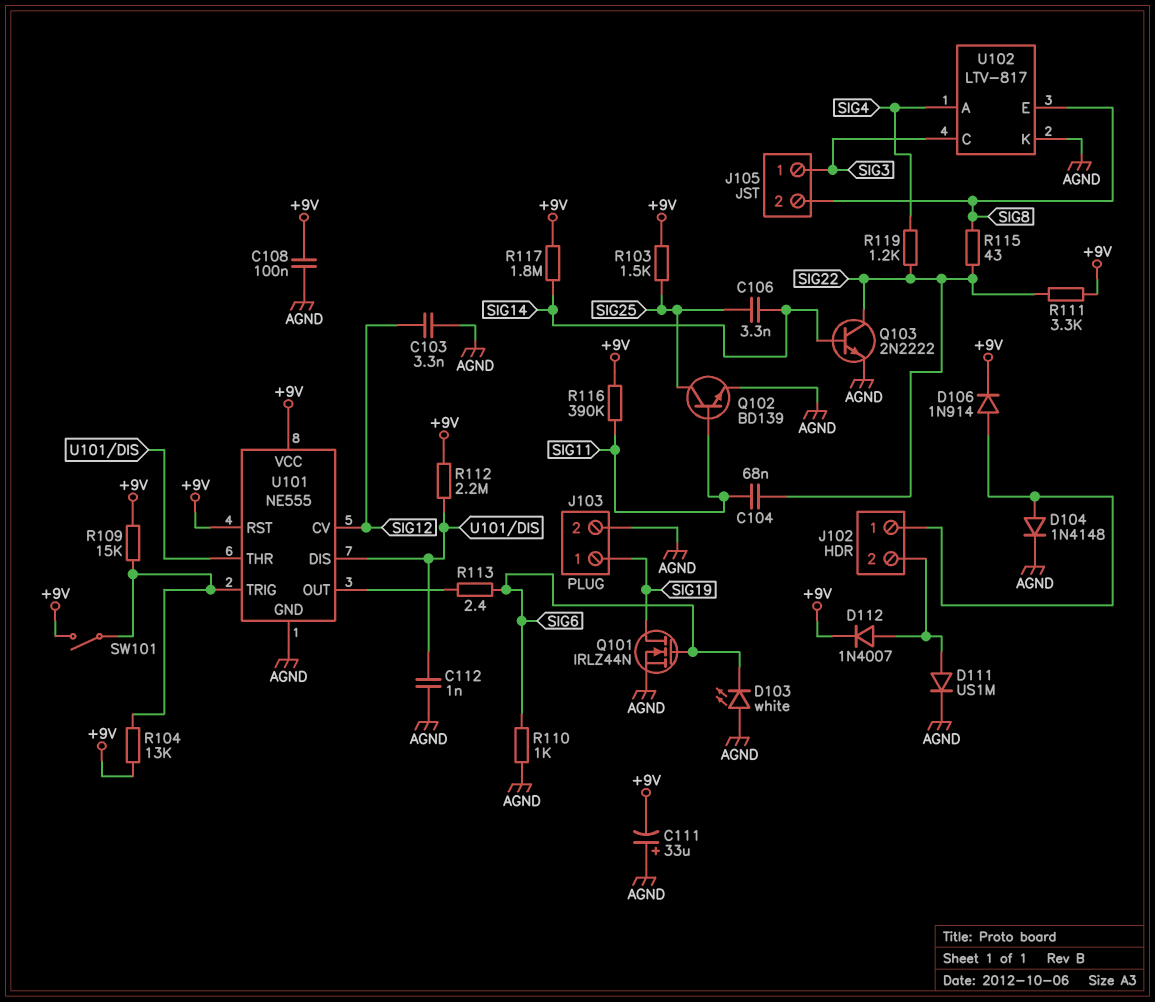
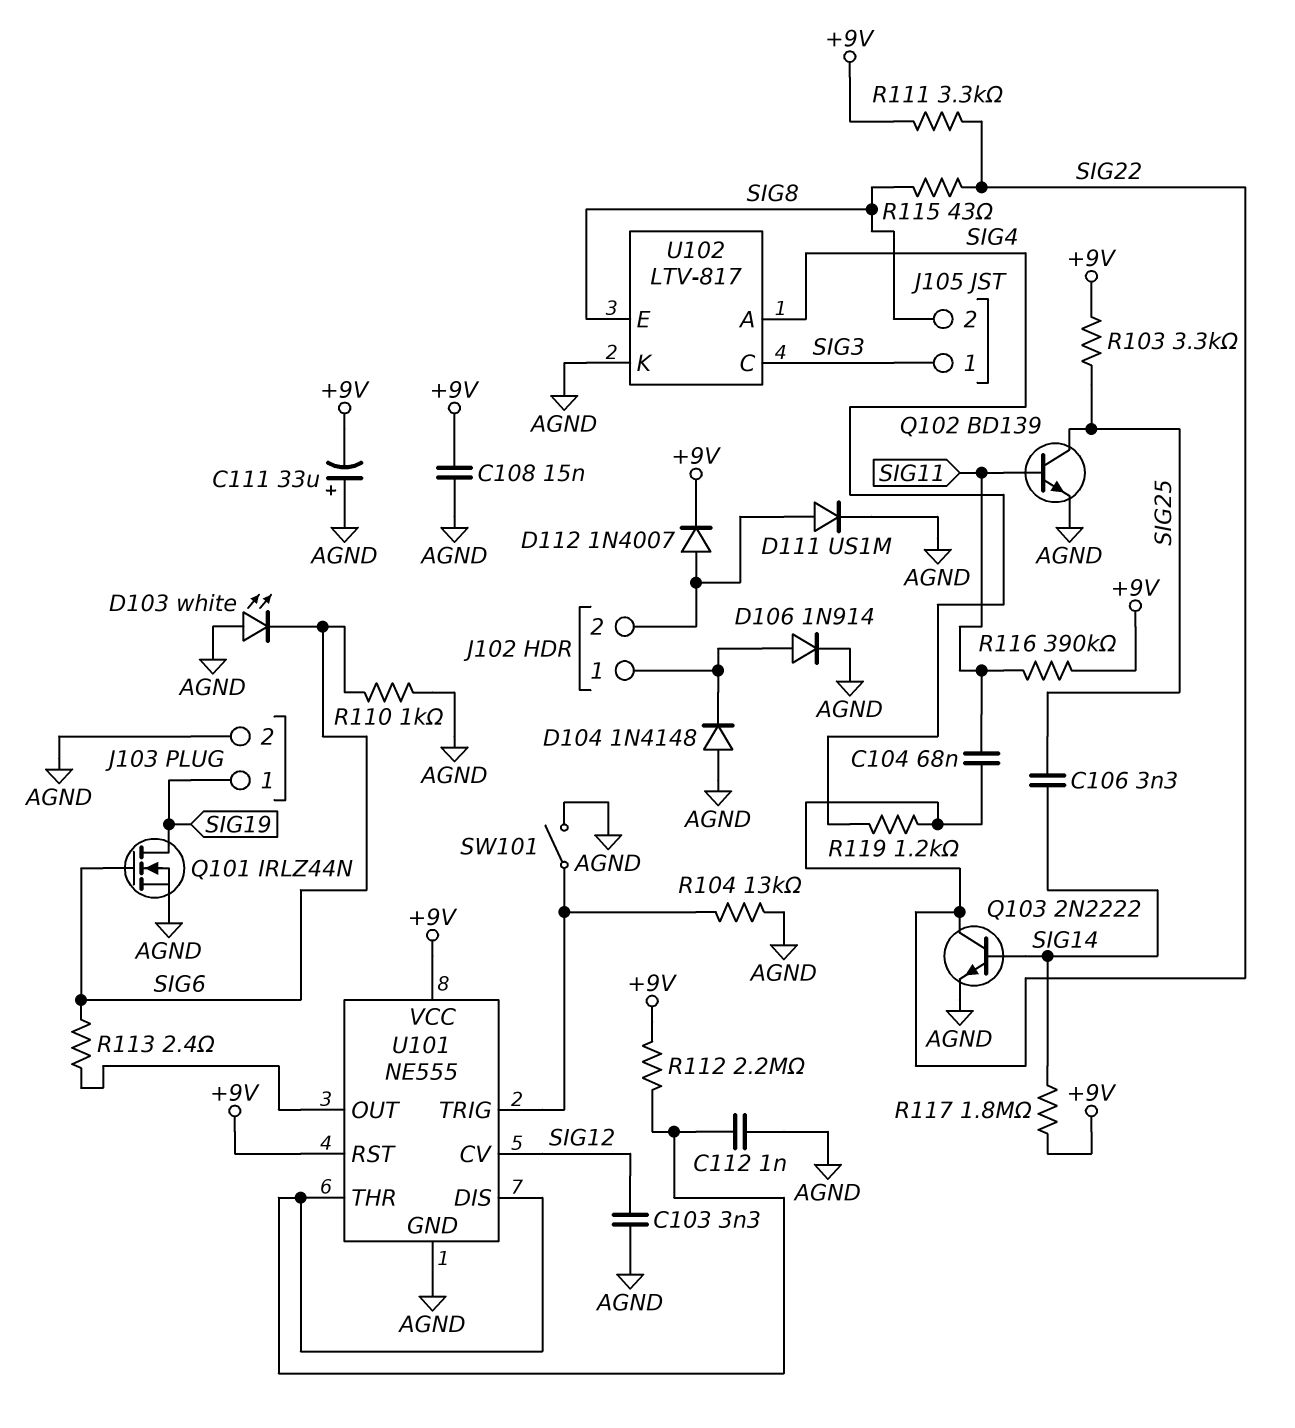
C108: 100nF (+9V, AGND) -> 15nF (+9V, AGND)
D104: diode 1N4148 (A J102/1, K AGND) -> diode 1N4148 (A AGND, K J102/1)
D106: diode 1N914 (A J102/1, K +9V) -> diode 1N914 (A J102/1, K AGND)
R103: 1.5k (+9V, SIG25) -> 3.3k (+9V, SIG25)
R104: 13k (+9V, U101/TRIG) -> 13k (AGND, U101/TRIG)
R109: 15k (+9V, U101/TRIG) -> none
SW101: switch (+9V, U101/TRIG) -> switch (AGND, U101/TRIG)

